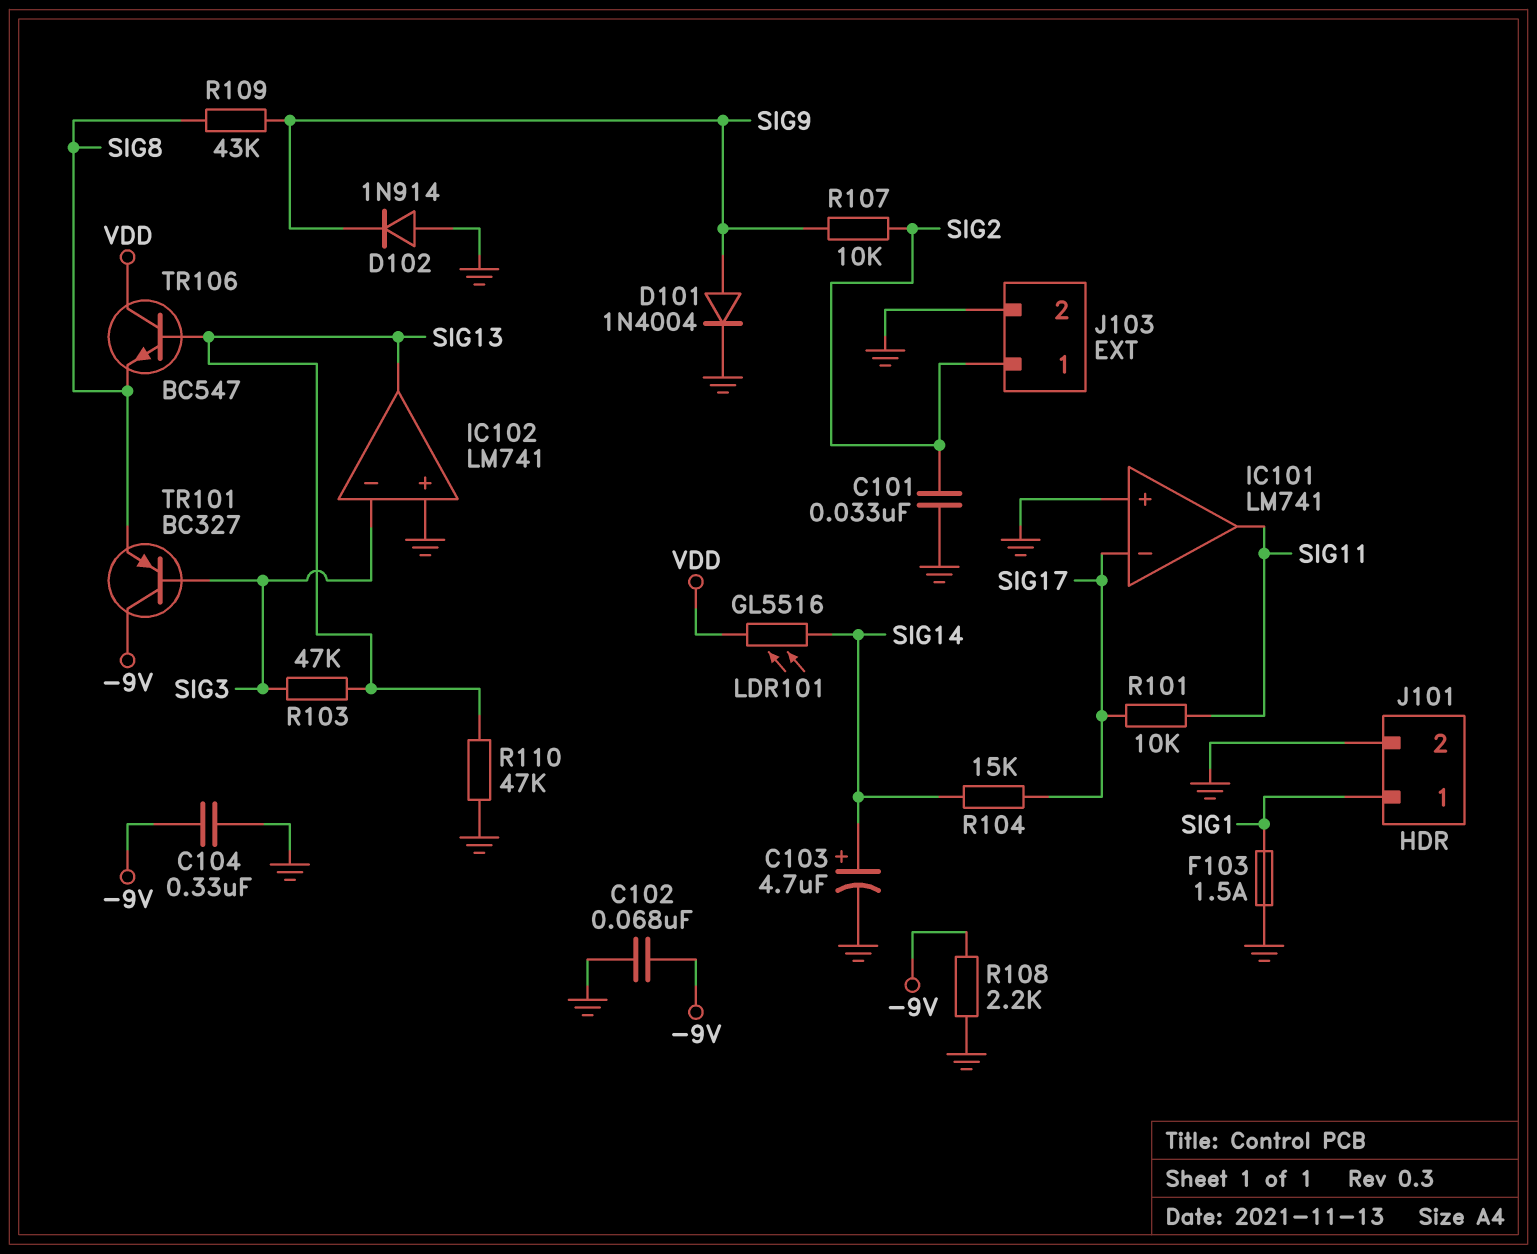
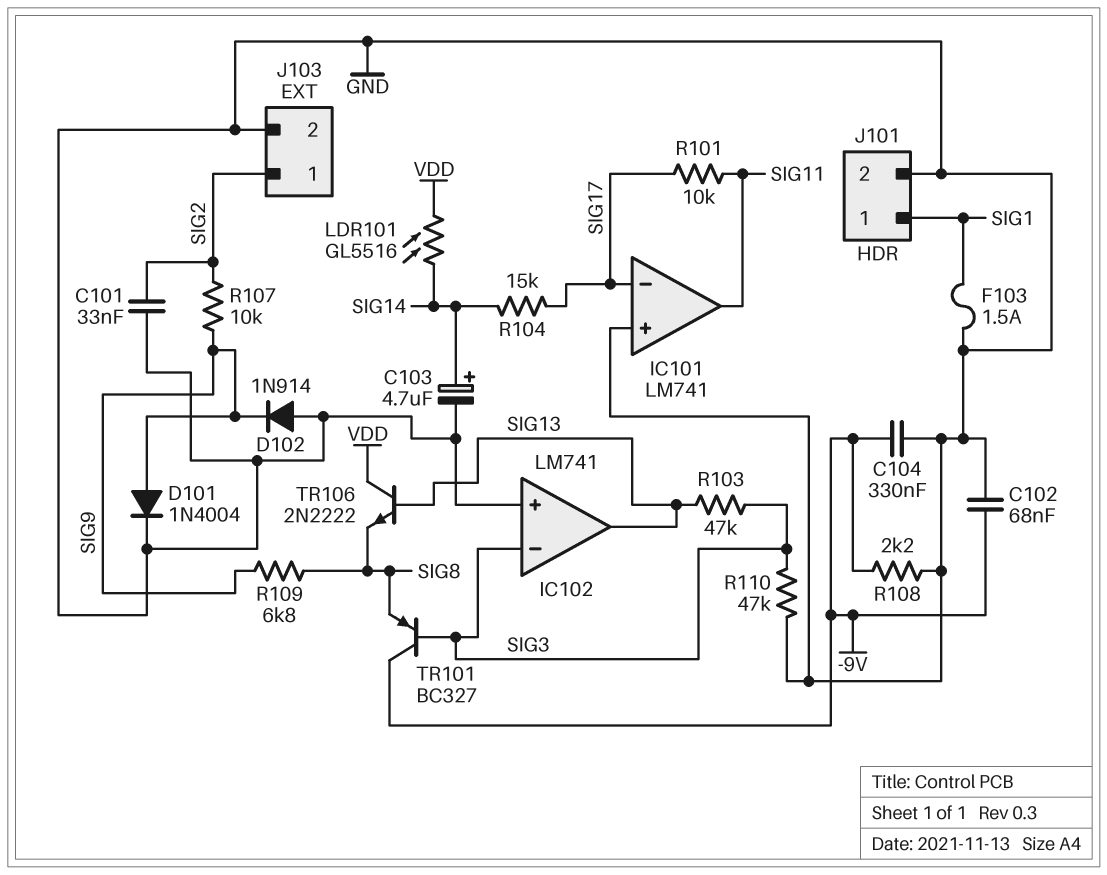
R109: 43k (SIG8, SIG9) -> 6.8k (SIG8, SIG9)
R110: 47k (GND, SIG13) -> 47k (GND, SIG3)
TR106: NPN BC547 (B SIG13, C VDD, E SIG8) -> NPN 2N2222 (B SIG13, C VDD, E SIG8)

